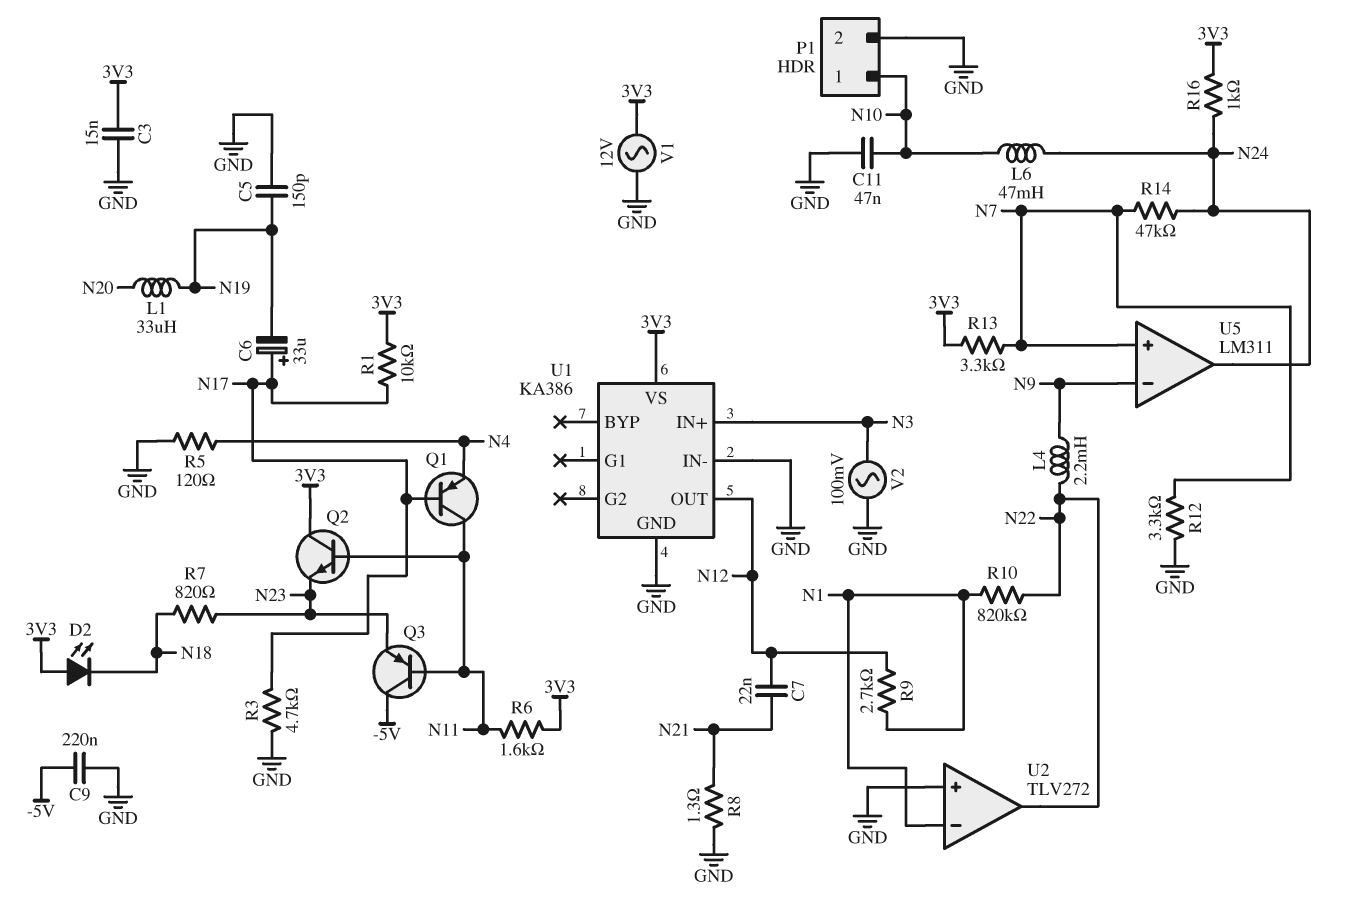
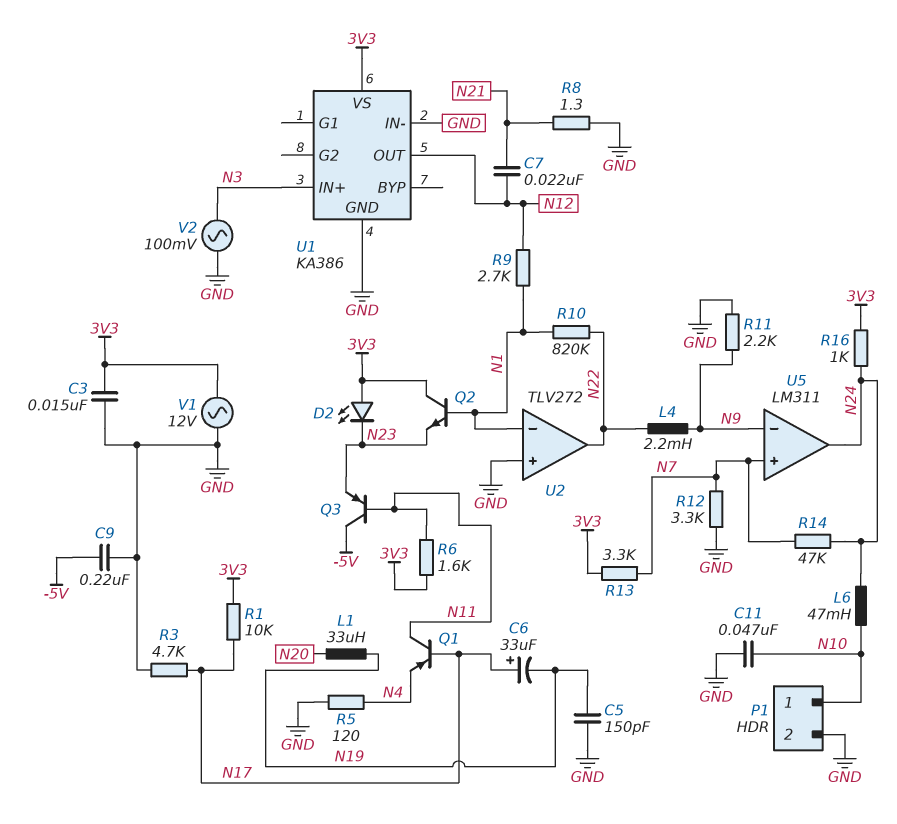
D2: LED (A 3V3, K N18) -> LED (A 3V3, K N23)
Q2: NPN (B N11, C 3V3, E N23) -> NPN (B N1, C 3V3, E N23)
R7: 820 (N18, N23) -> none
R11: none -> 2.2k (GND, N9)

